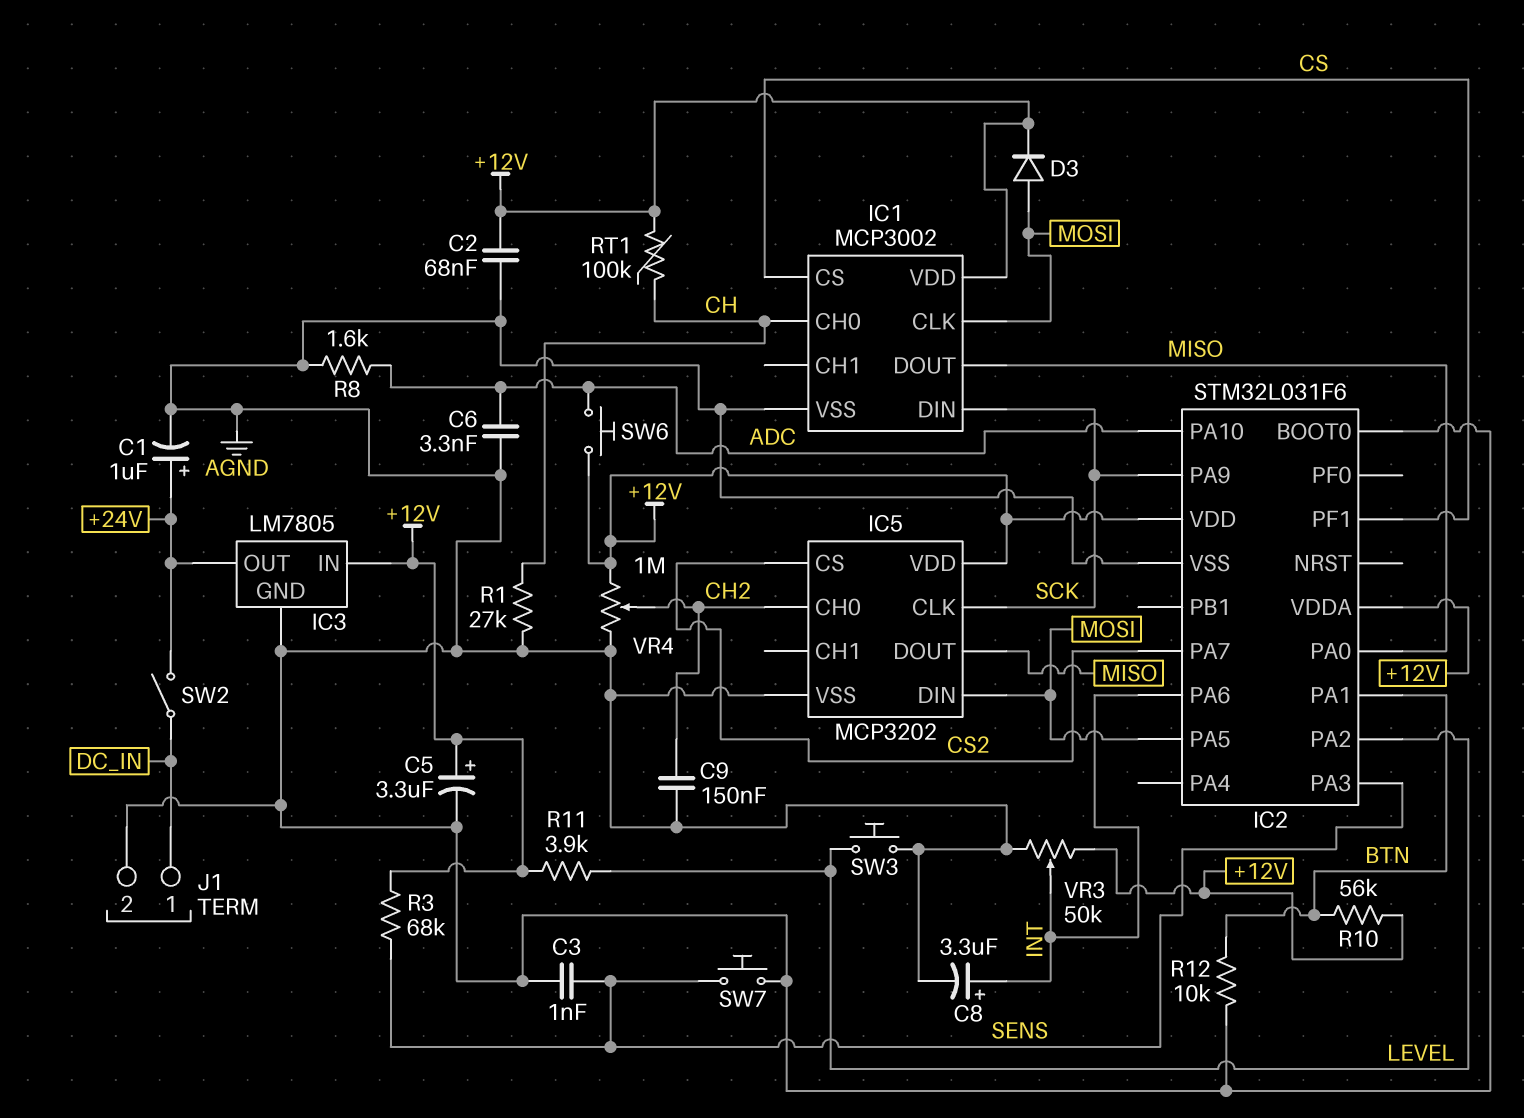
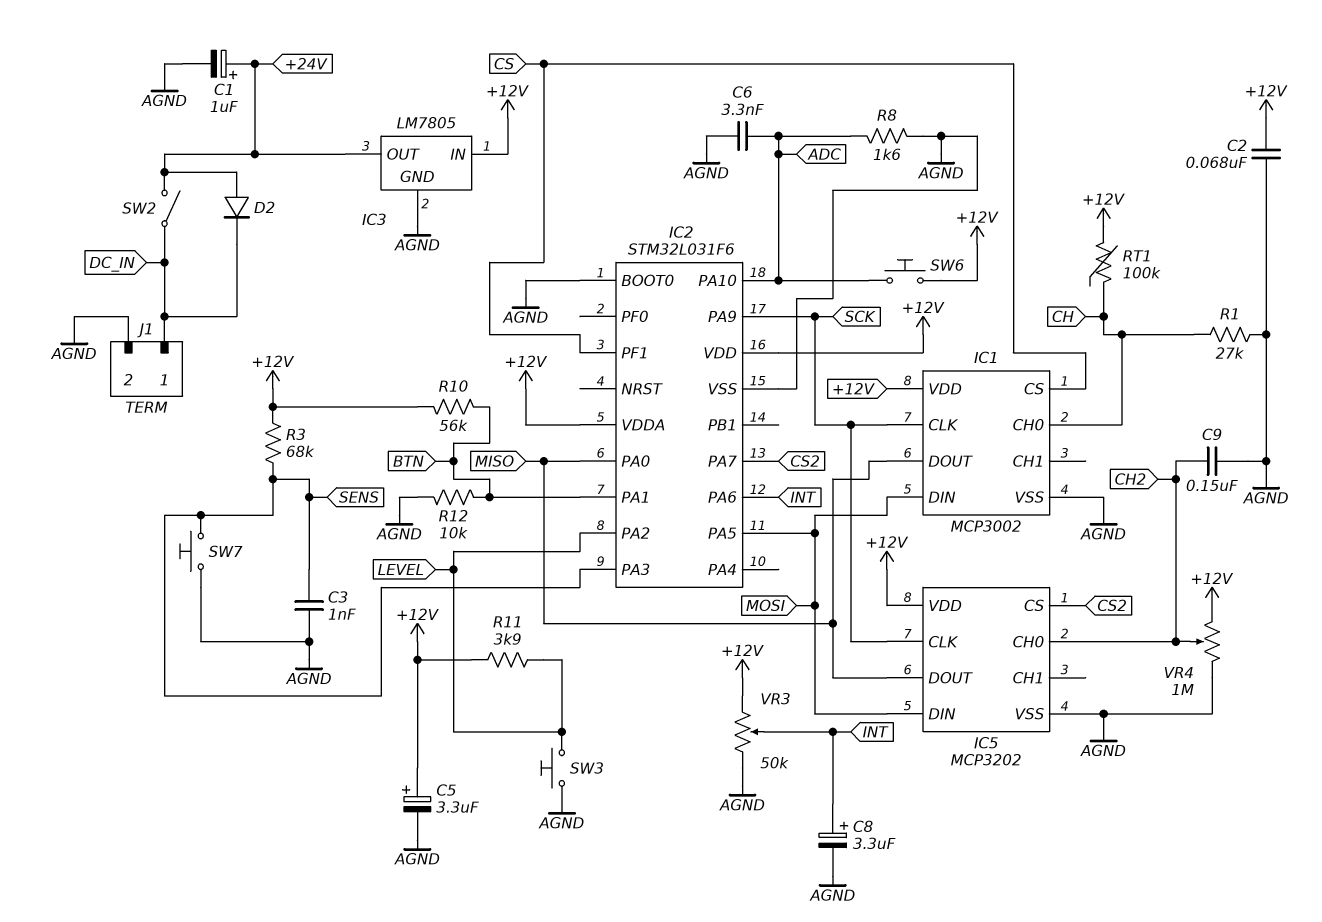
D2: none -> diode (A +24V, K DC_IN)
D3: diode (A MOSI, K +12V) -> none
IC1 pin CLK: MOSI -> SCK
IC1 pin DIN: SCK -> MOSI

